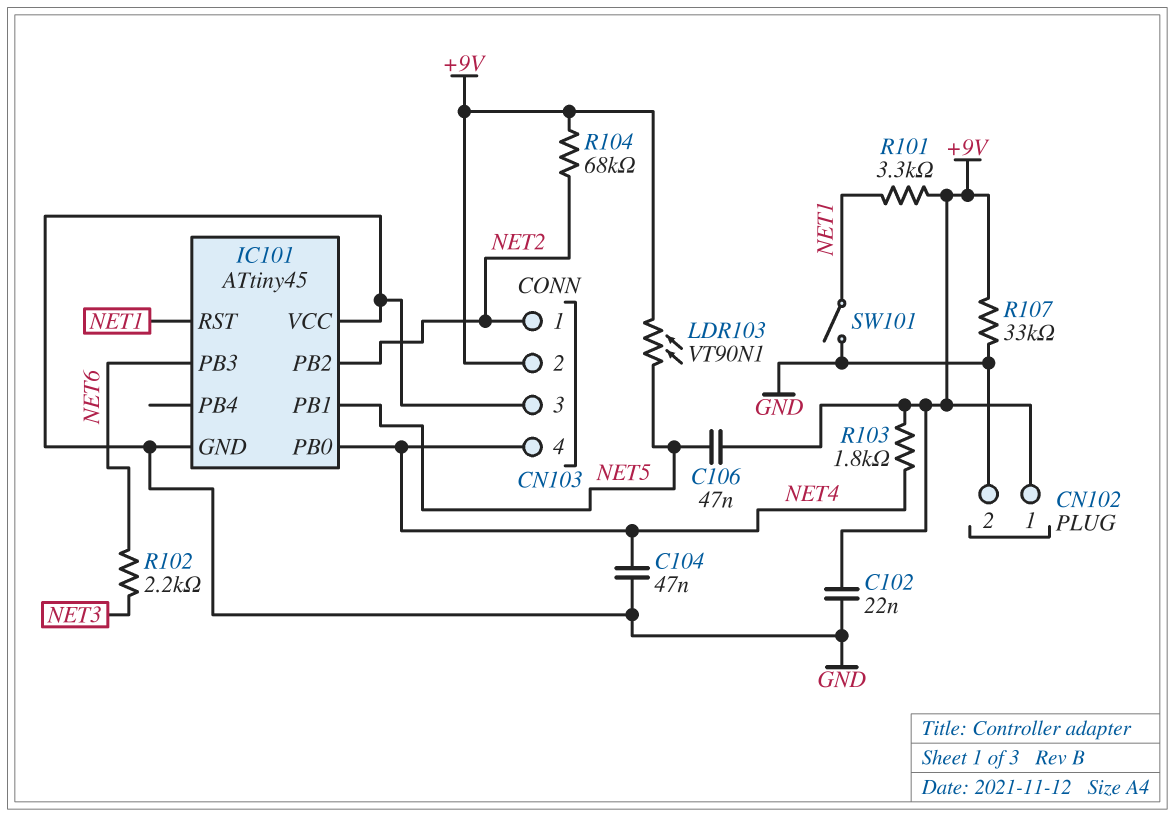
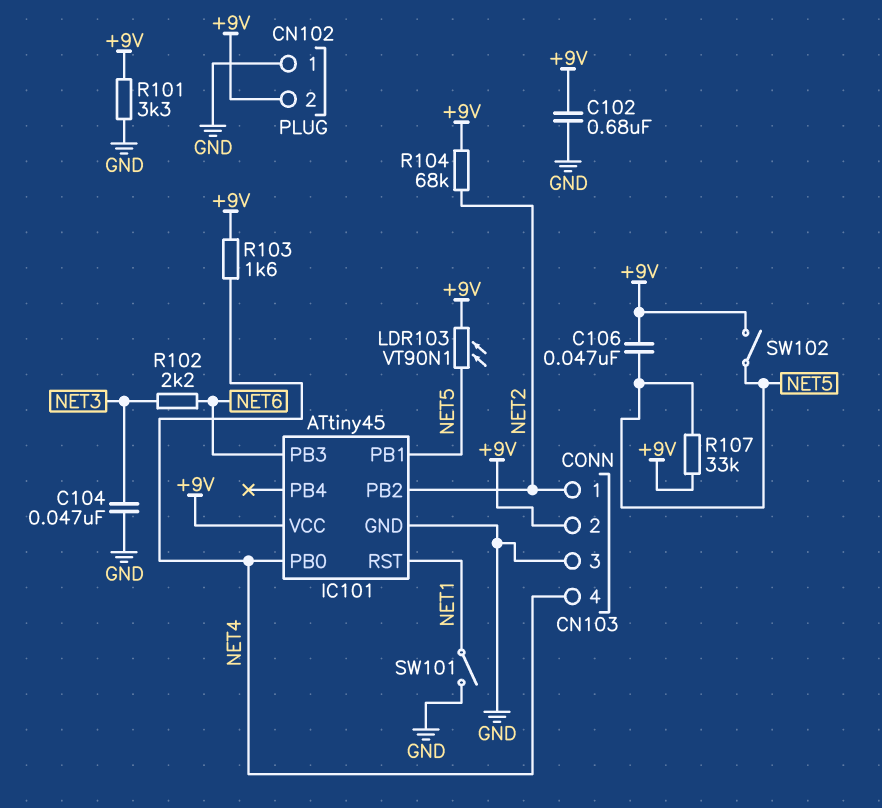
C102: 22nF (+9V, GND) -> 680nF (+9V, GND)
C104: 47nF (GND, NET4) -> 47nF (GND, NET3)
CN102 pin 1: +9V -> GND
CN102 pin 2: GND -> +9V
IC101 pin VCC: GND -> +9V
R101: 3.3k (+9V, NET1) -> 3.3k (+9V, GND)
R103: 1.8k (+9V, NET4) -> 1.6k (+9V, NET4)
R107: 33k (+9V, GND) -> 33k (+9V, NET5)
SW102: none -> switch (+9V, NET5)

